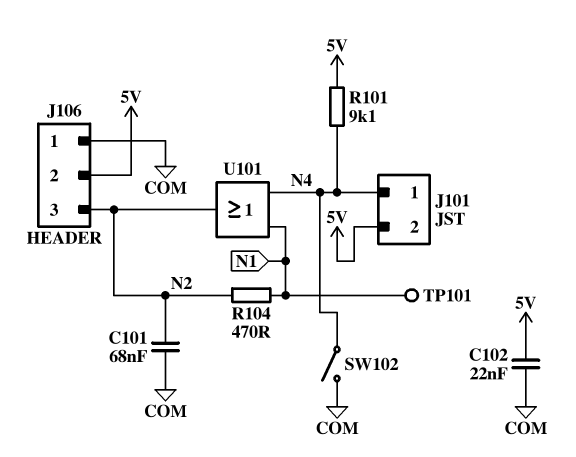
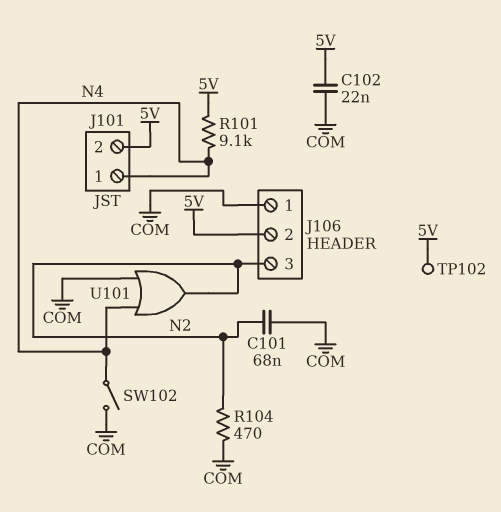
R104: 470 (N1, N2) -> 470 (COM, N2)
TP101: test point (N1) -> none
TP102: none -> test point (5V)
U101: OR (in N1, in N4, out N2) -> OR (in COM, in N4, out N2)

